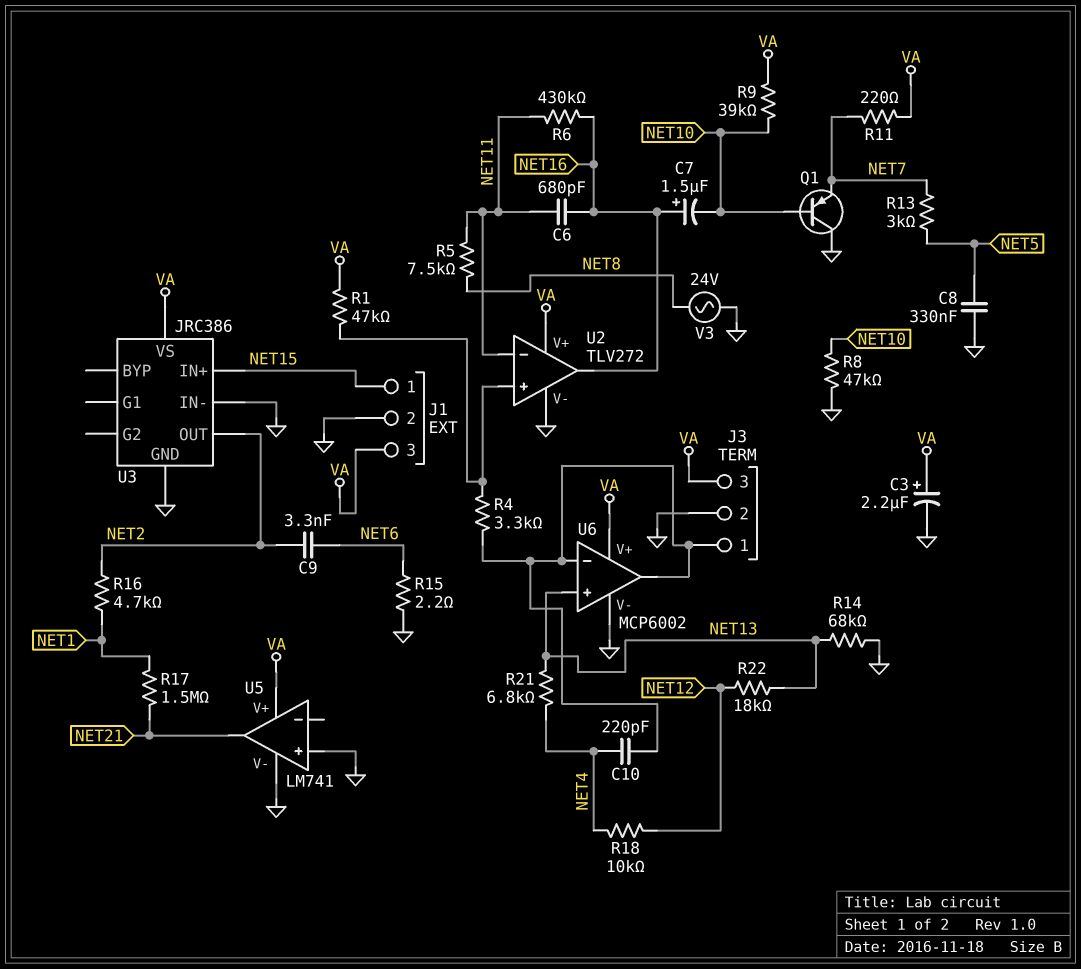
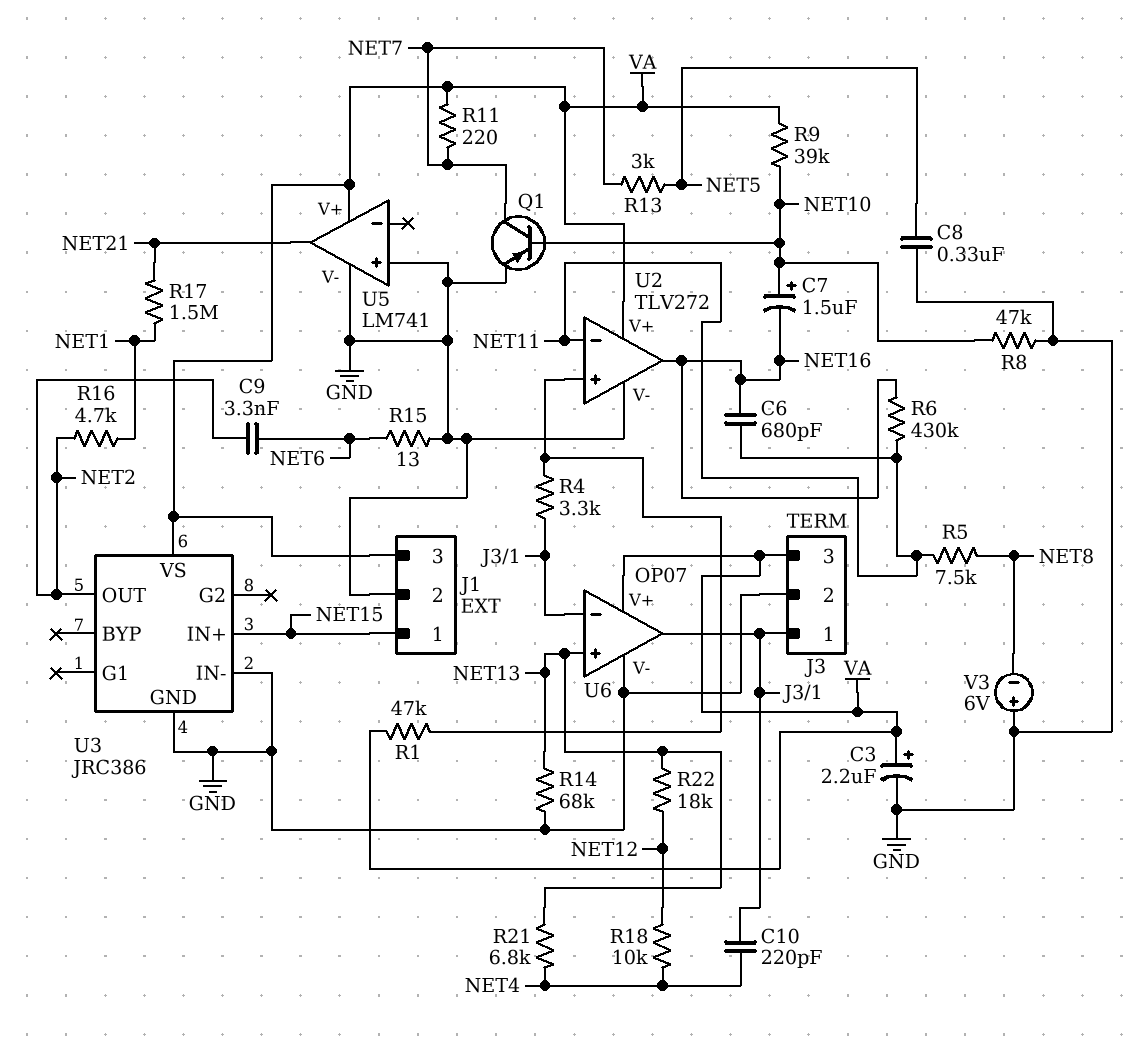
C7: 1.5uF (plus NET16, minus NET10) -> 1.5uF (plus NET10, minus NET16)
Q1: PNP (B NET10, C GND, E NET7) -> PNP (B NET10, C NET7, E GND)
R15: 2.2 (GND, NET6) -> 13 (GND, NET6)
U6: MCP6002 -> OP07
V3: AC 24V (GND, NET8) -> 6V (plus GND, minus NET8)

